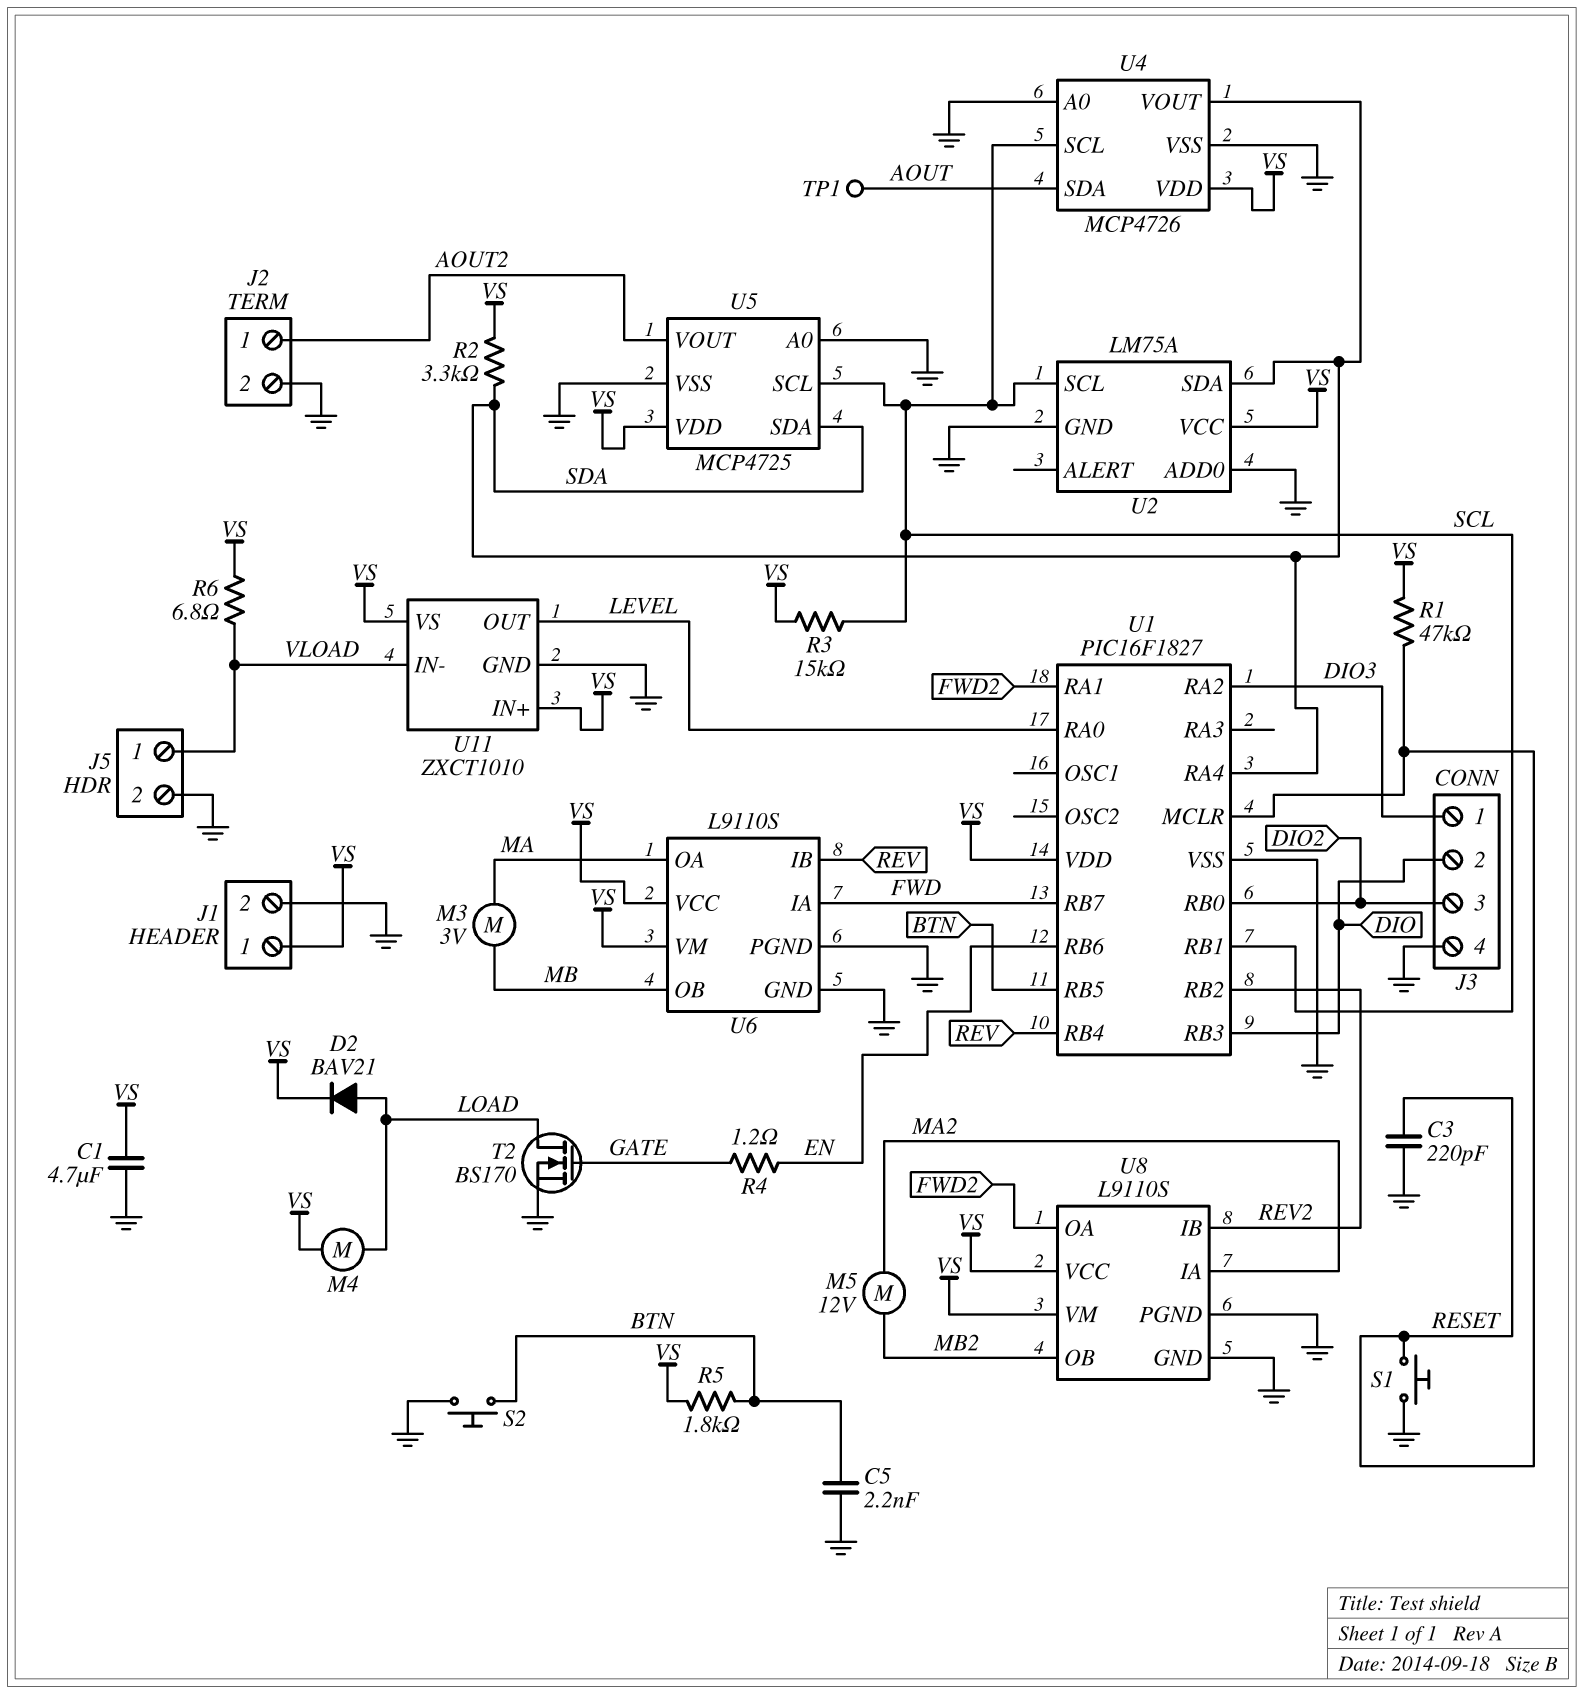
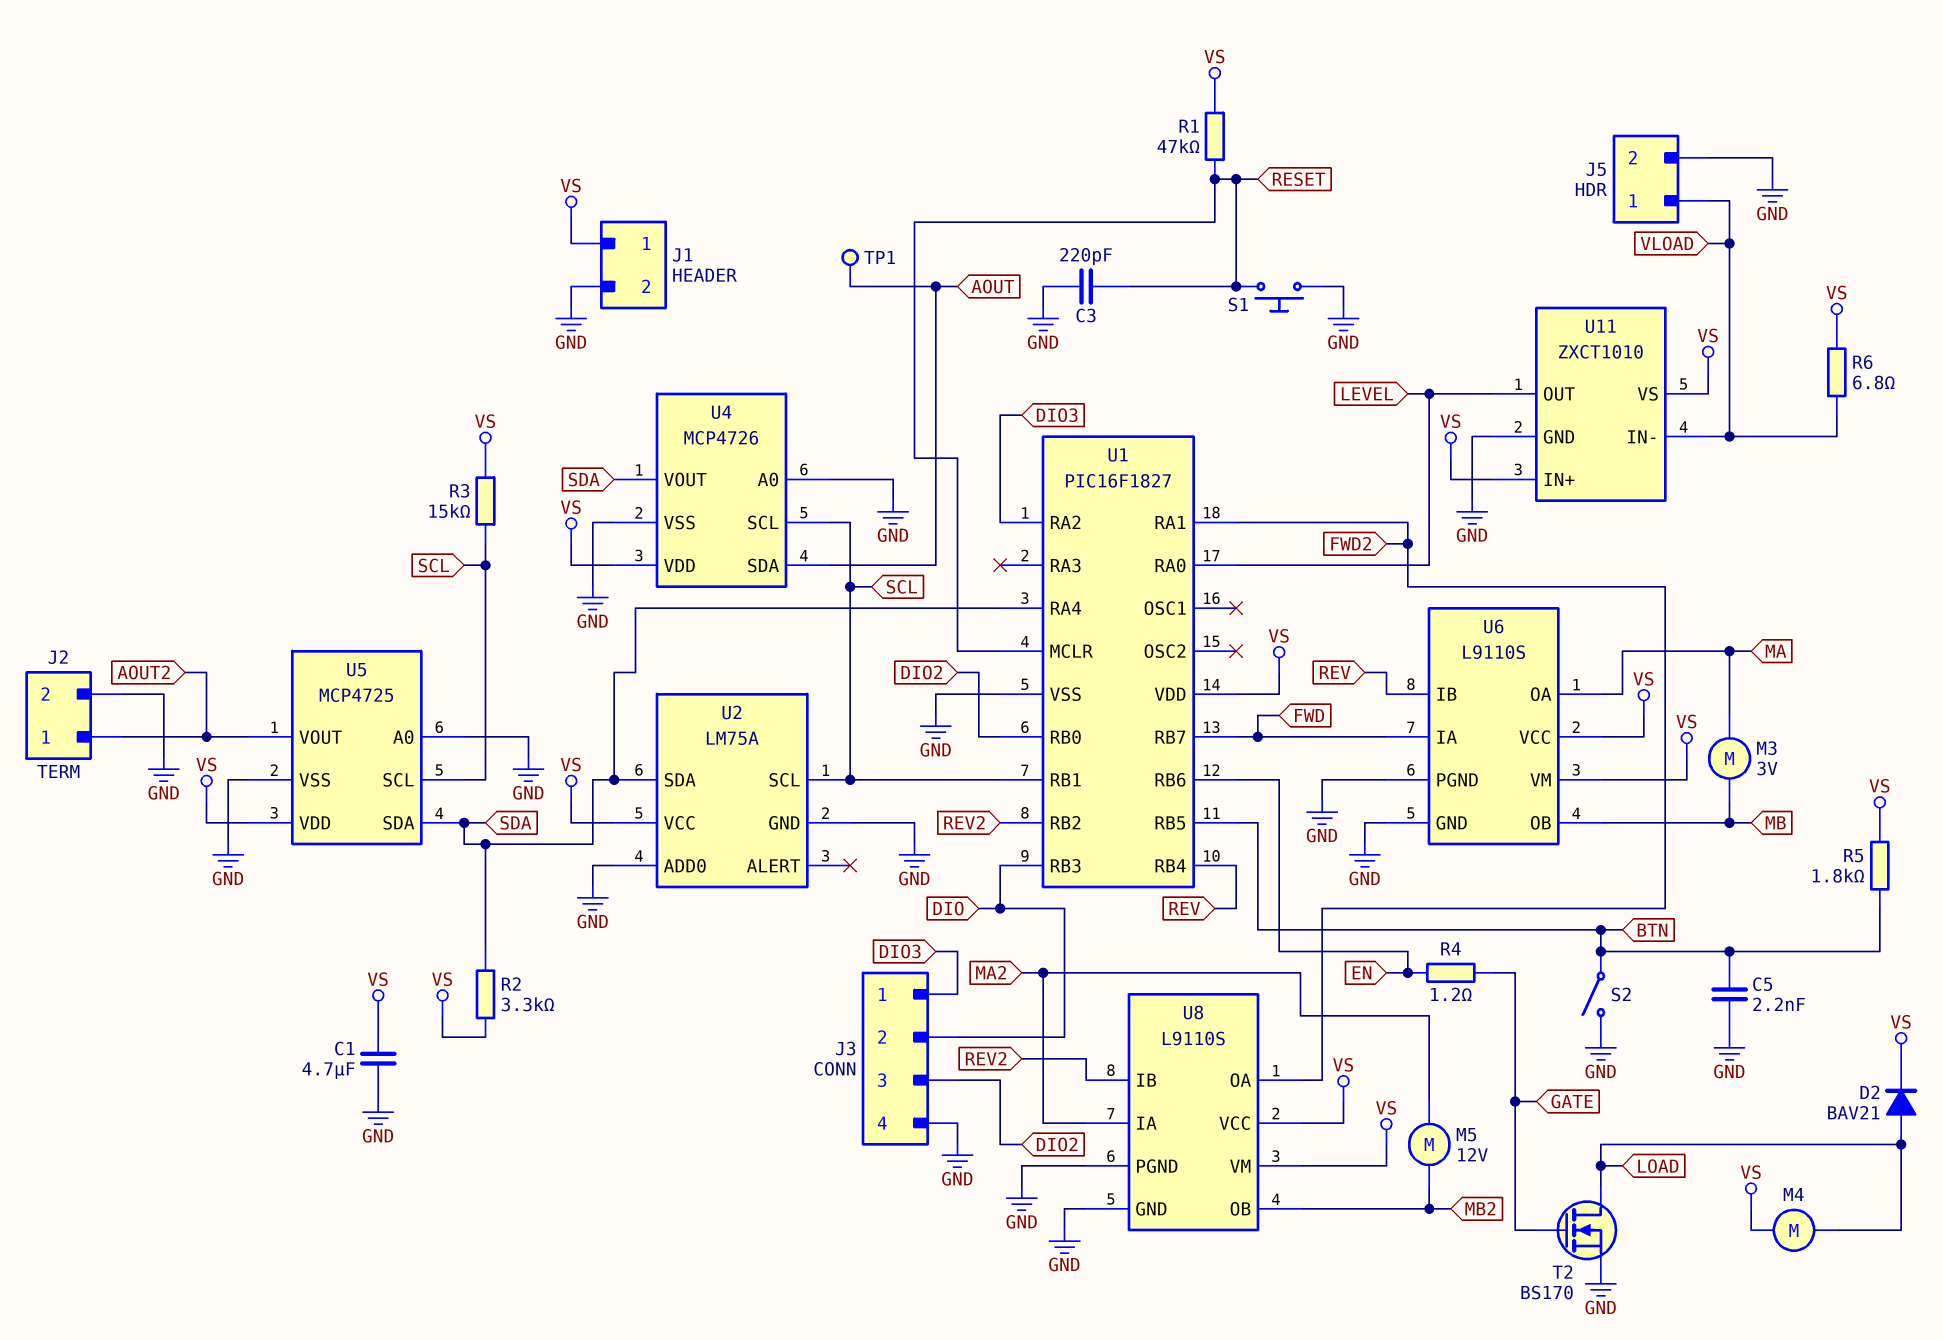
S2: button (BTN, GND) -> switch (BTN, GND)

